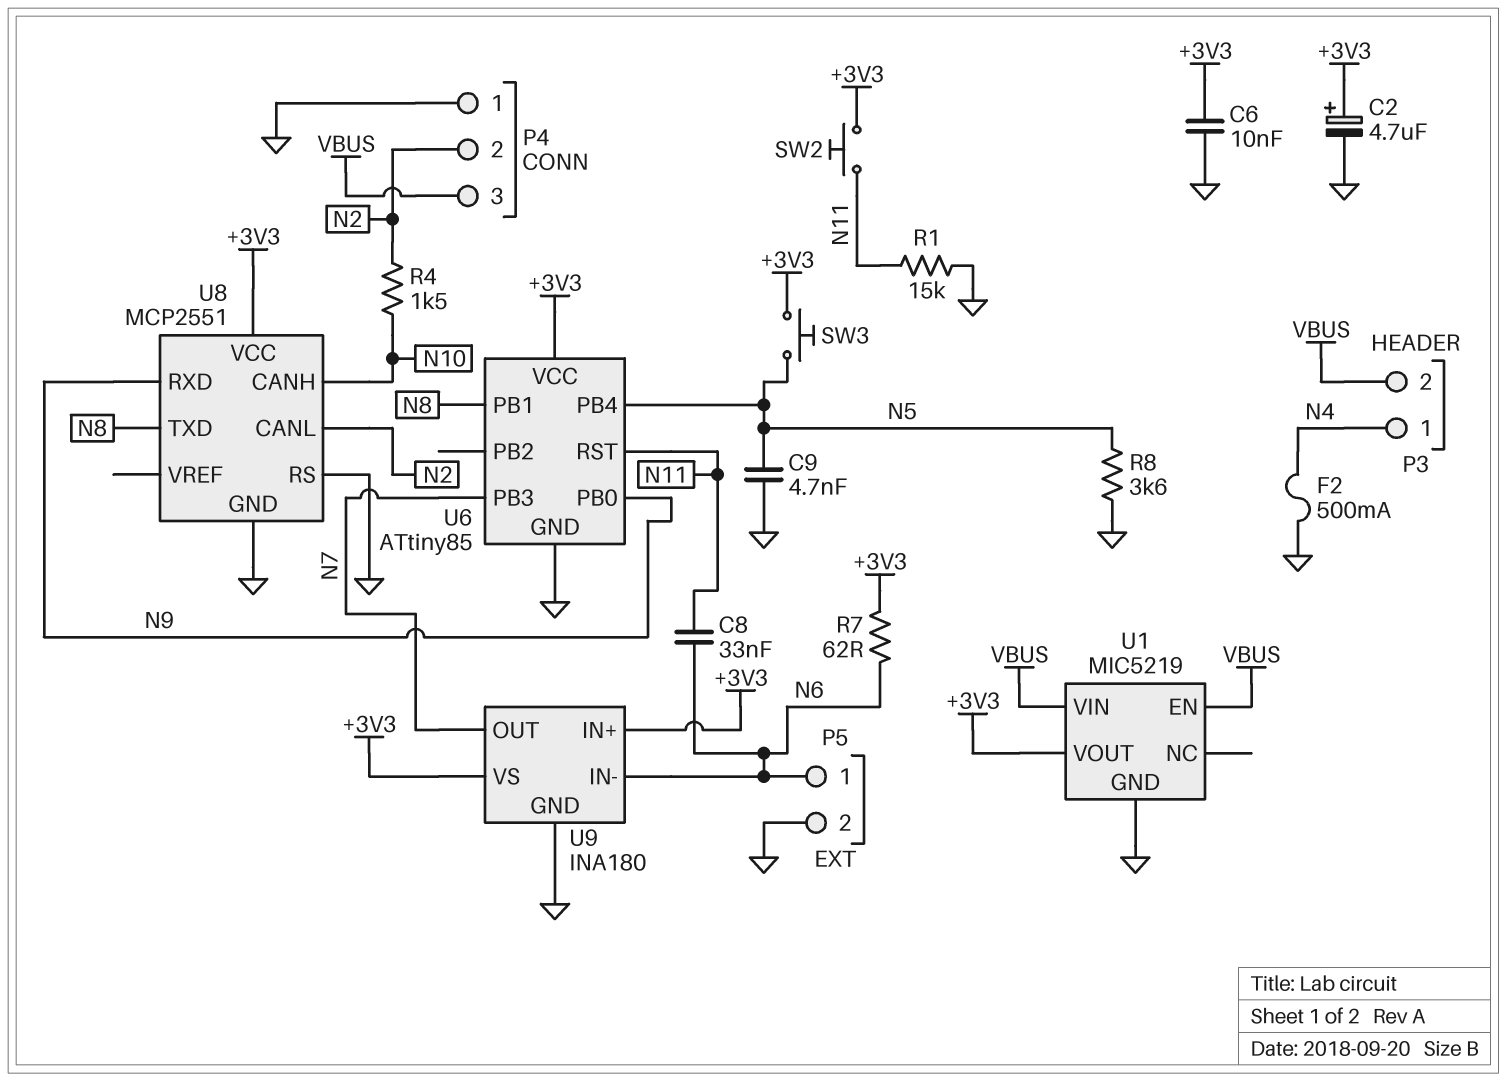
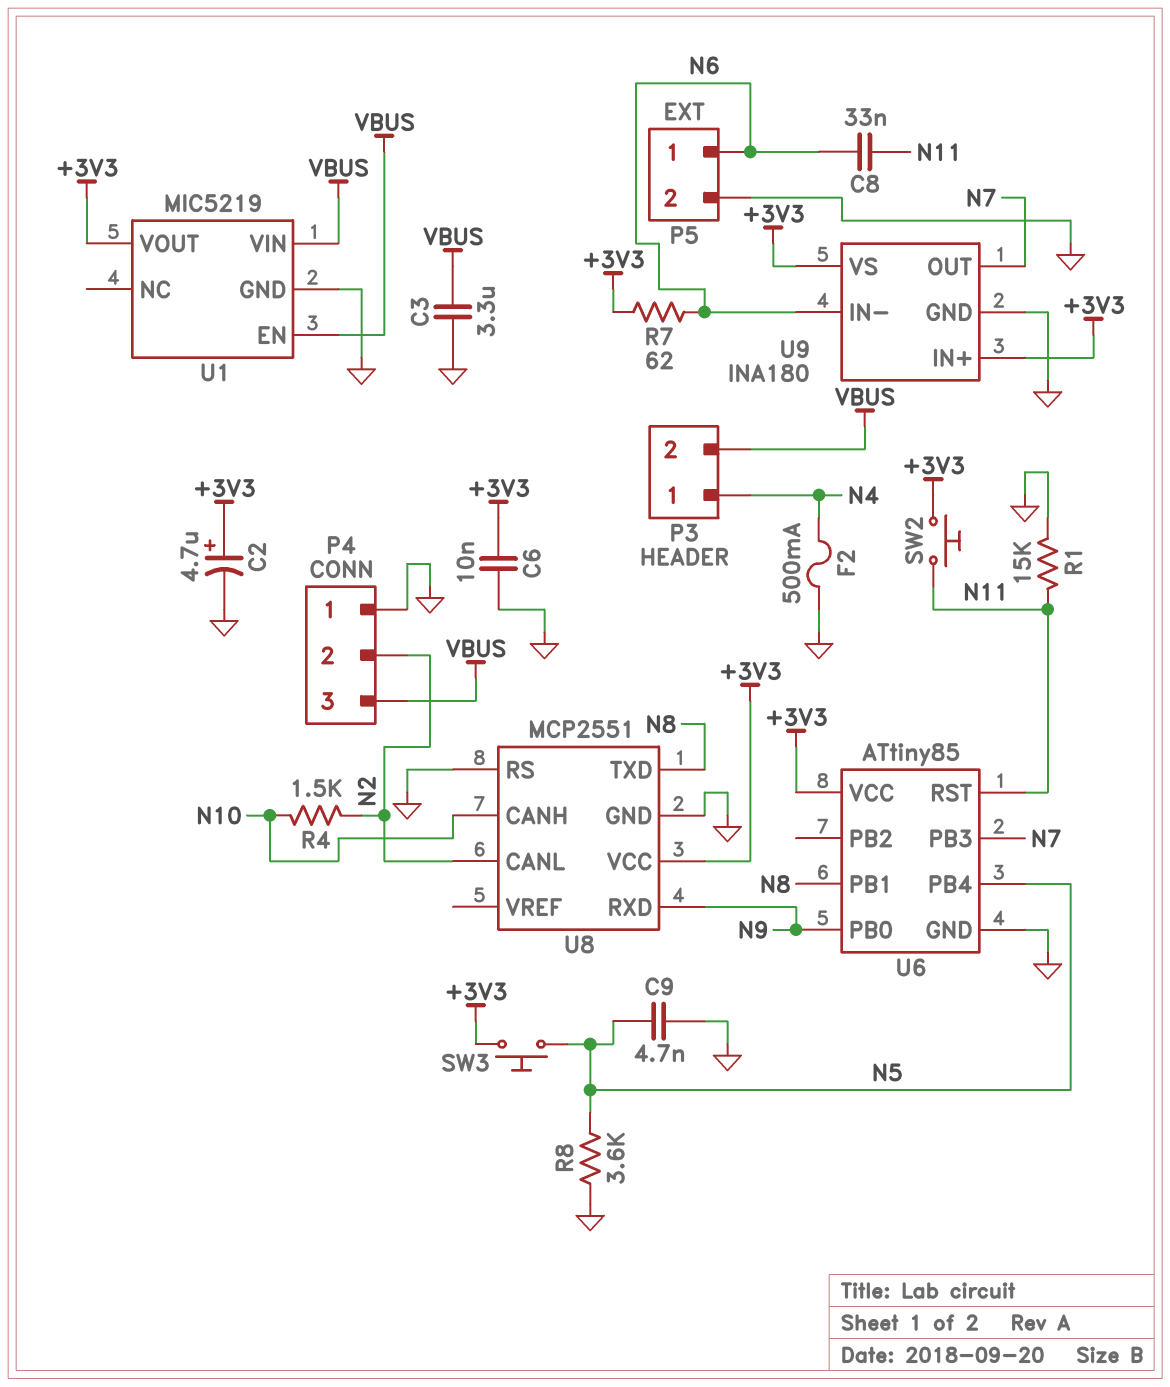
C3: none -> 3.3uF (GND, VBUS)

